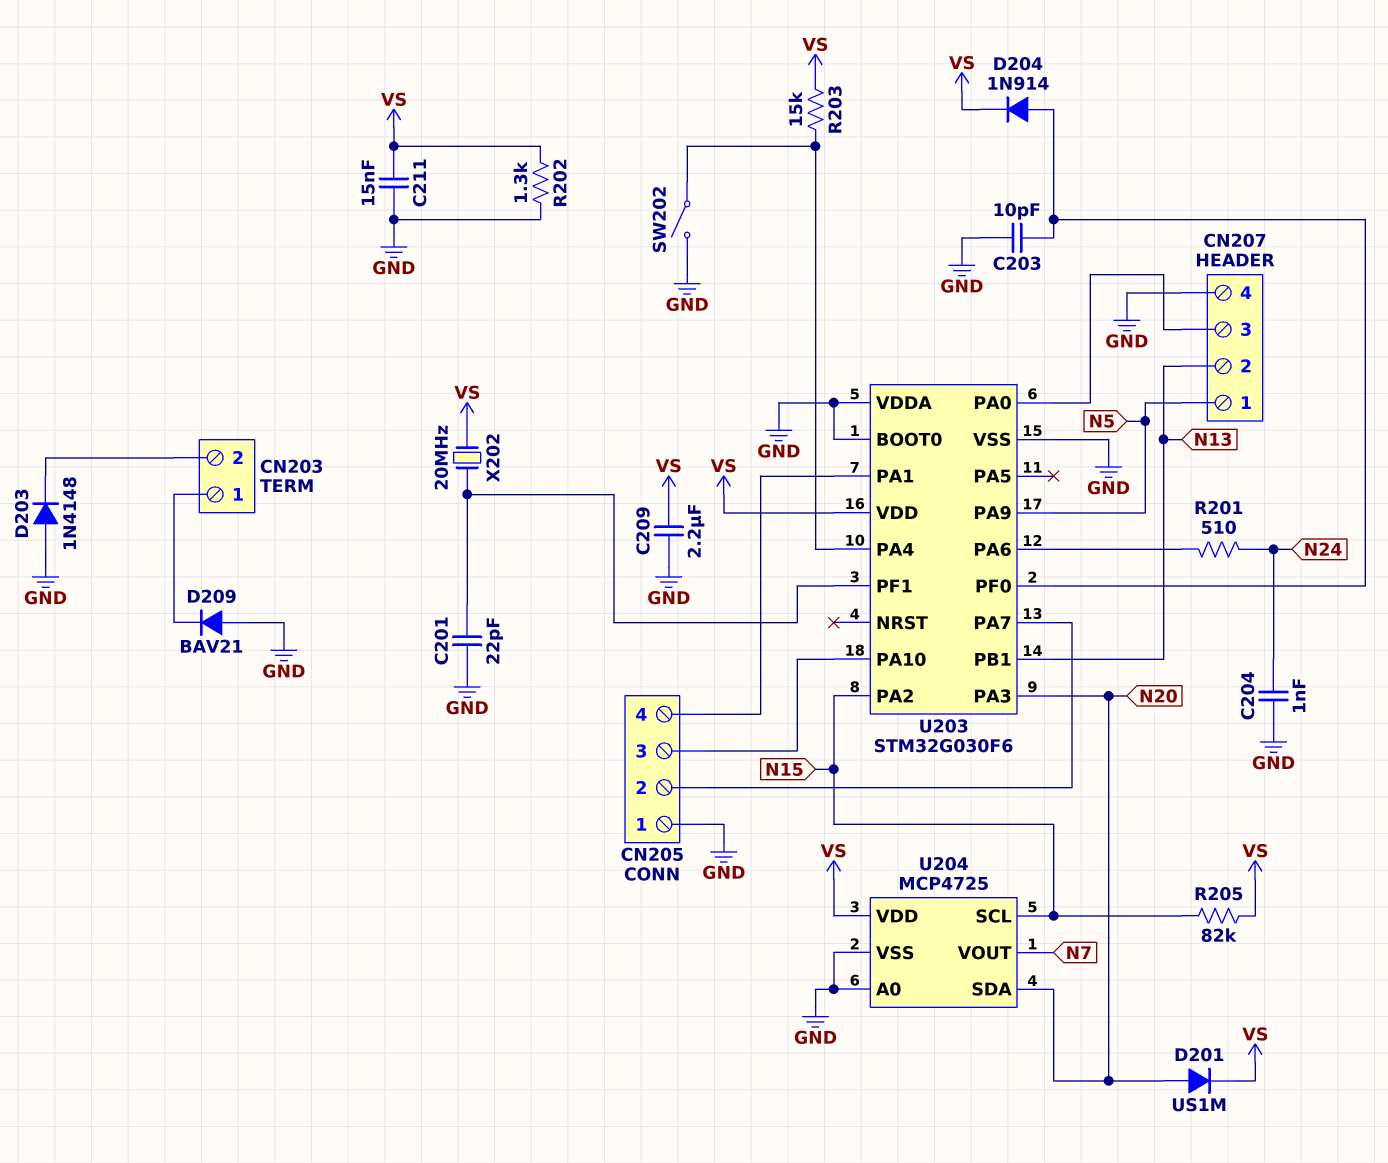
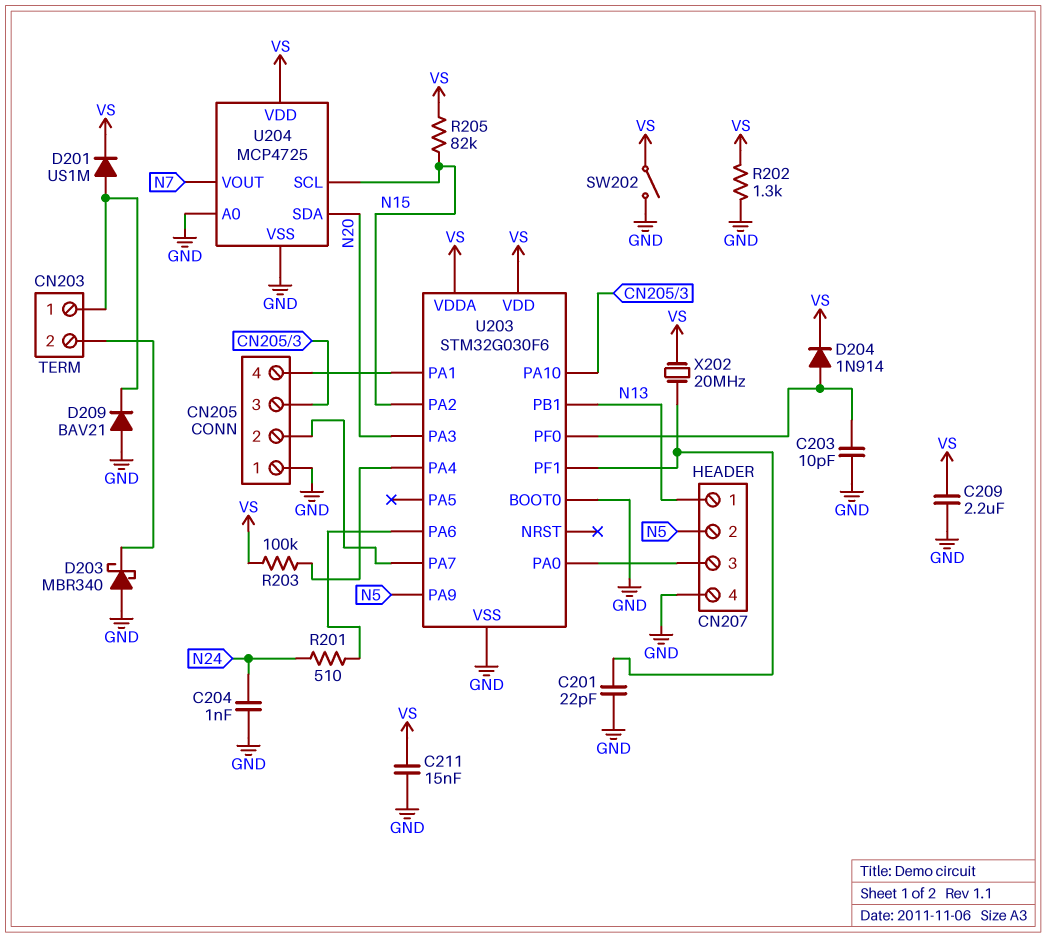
CN207 pin 1: N5 -> N13
CN207 pin 2: N13 -> N5
D201: diode US1M (A N20, K VS) -> diode US1M (A CN203/1, K VS)
D203: diode 1N4148 (A GND, K CN203/2) -> schottky MBR340 (A GND, K CN203/2)
R203: 15k (U203/PA4, VS) -> 100k (U203/PA4, VS)
SW202: switch (GND, U203/PA4) -> switch (GND, VS)
U203 pin VDDA: GND -> VS

